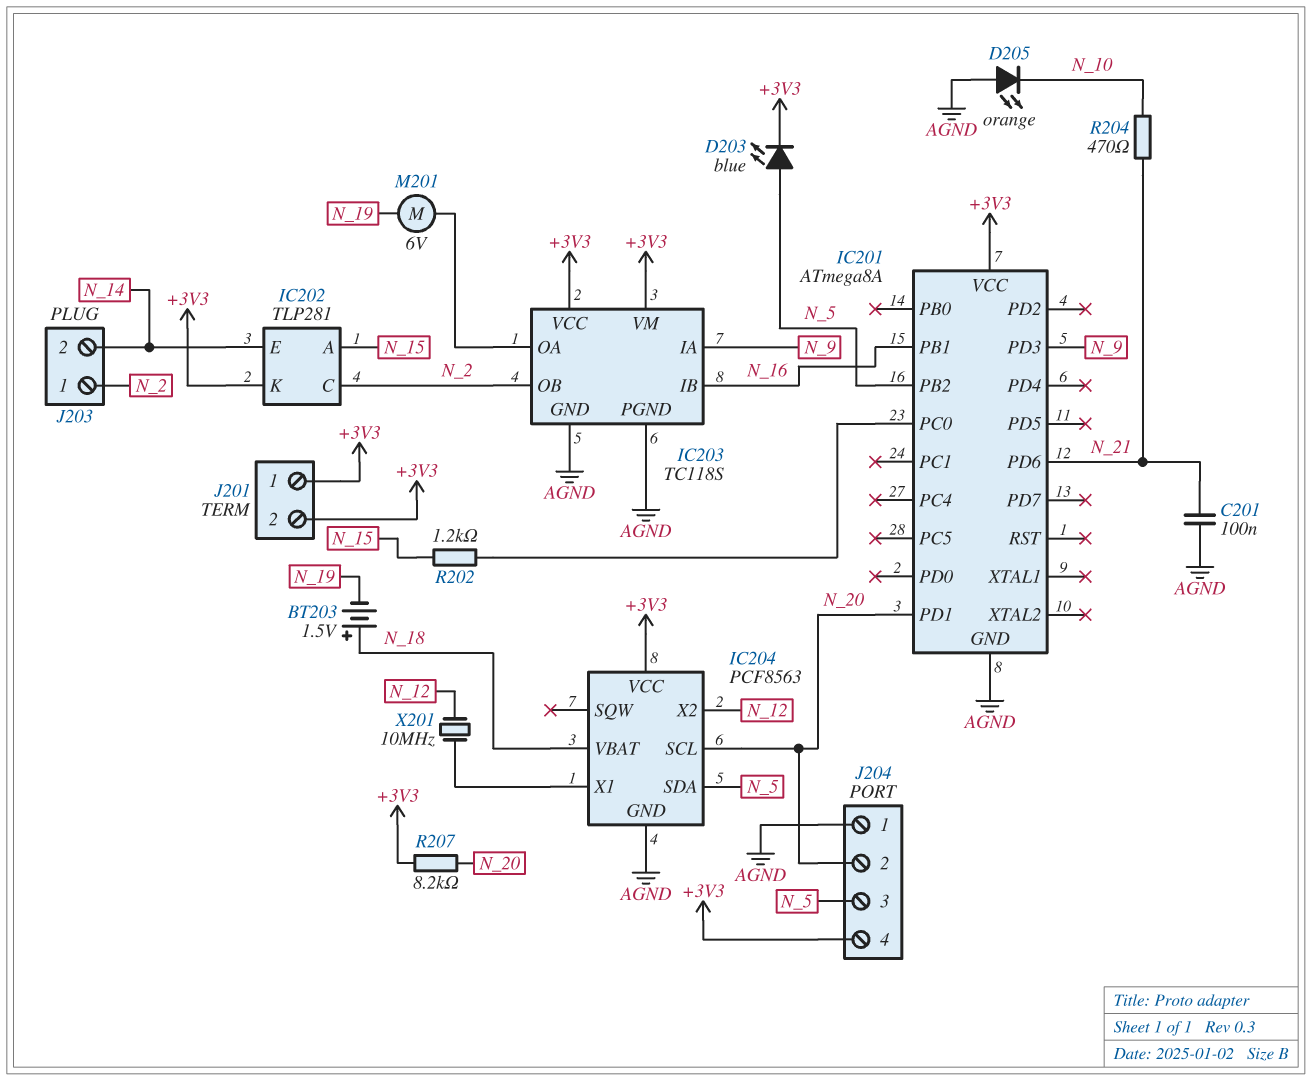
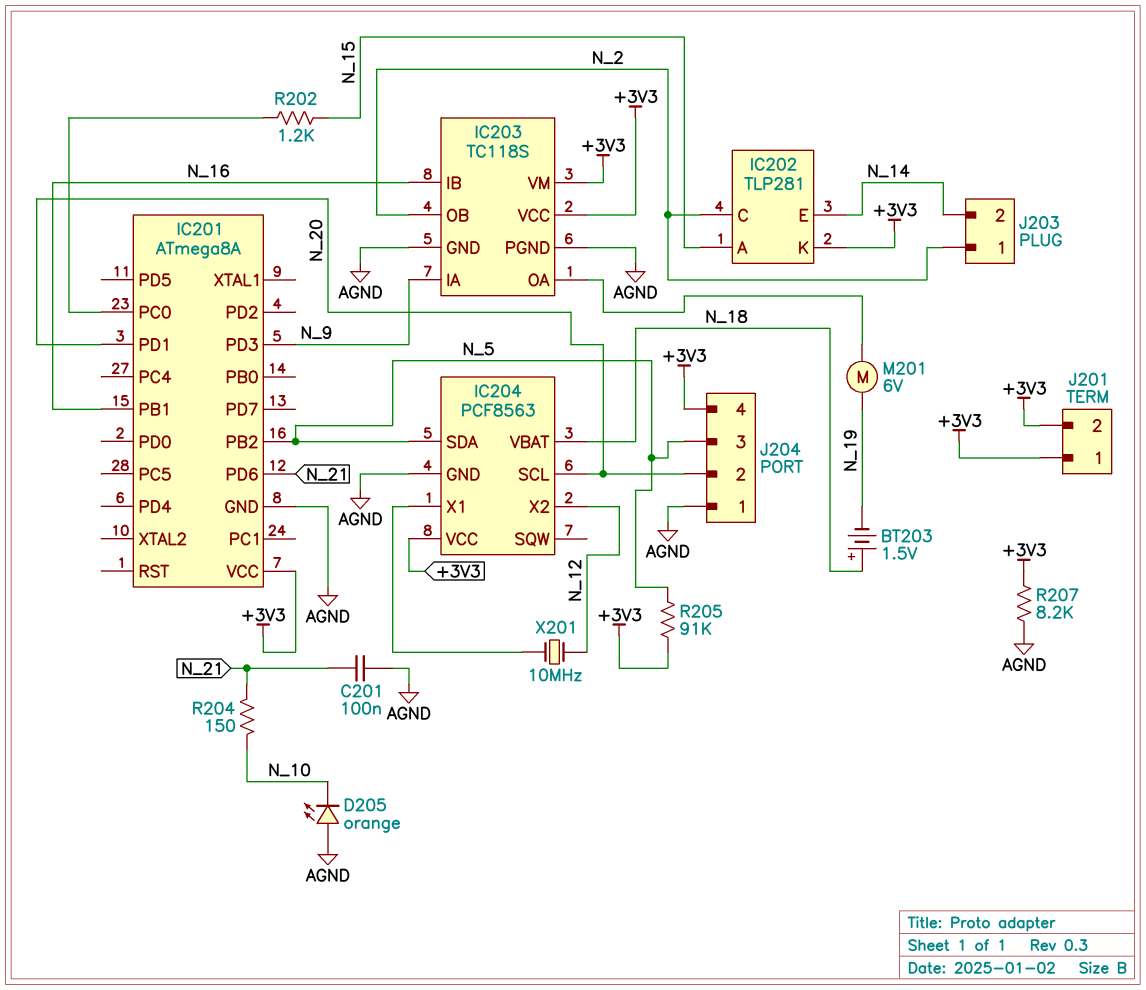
D203: LED blue (A N_5, K +3V3) -> none
R204: 470 (N_10, N_21) -> 150 (N_10, N_21)
R205: none -> 91k (+3V3, N_5)
R207: 8.2k (+3V3, N_20) -> 8.2k (+3V3, AGND)

